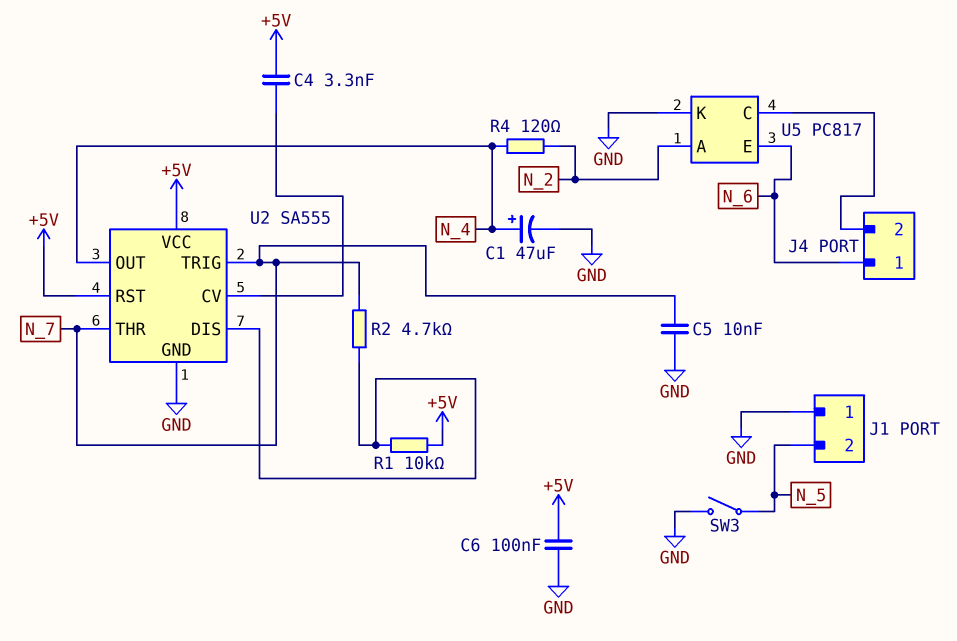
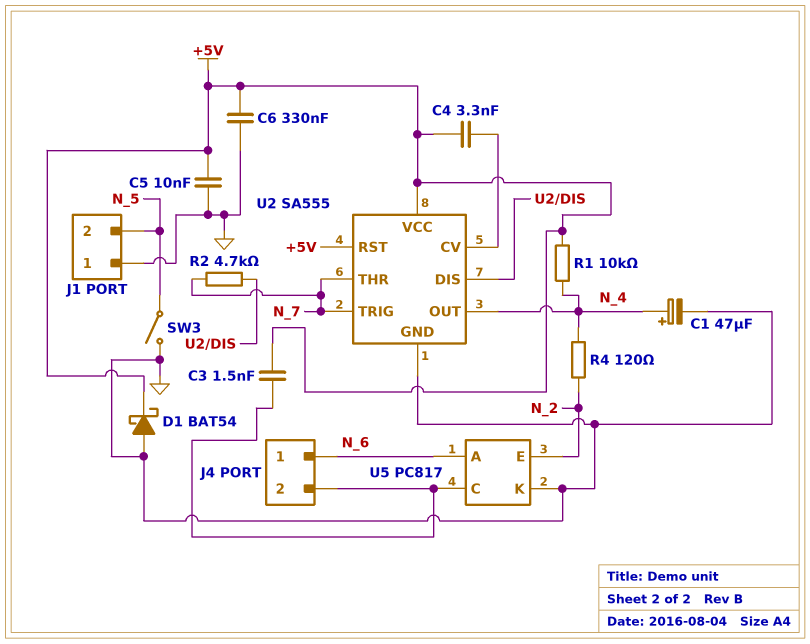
C3: none -> 1.5nF (+5V, J4/2)
C5: 10nF (GND, N_7) -> 10nF (+5V, GND)
C6: 100nF (+5V, GND) -> 330nF (+5V, GND)
D1: none -> schottky BAT54 (A GND, K +5V)
R1: 10k (+5V, U2/DIS) -> 10k (+5V, N_4)
U5 pin A: N_2 -> N_6
U5 pin E: N_6 -> N_2

